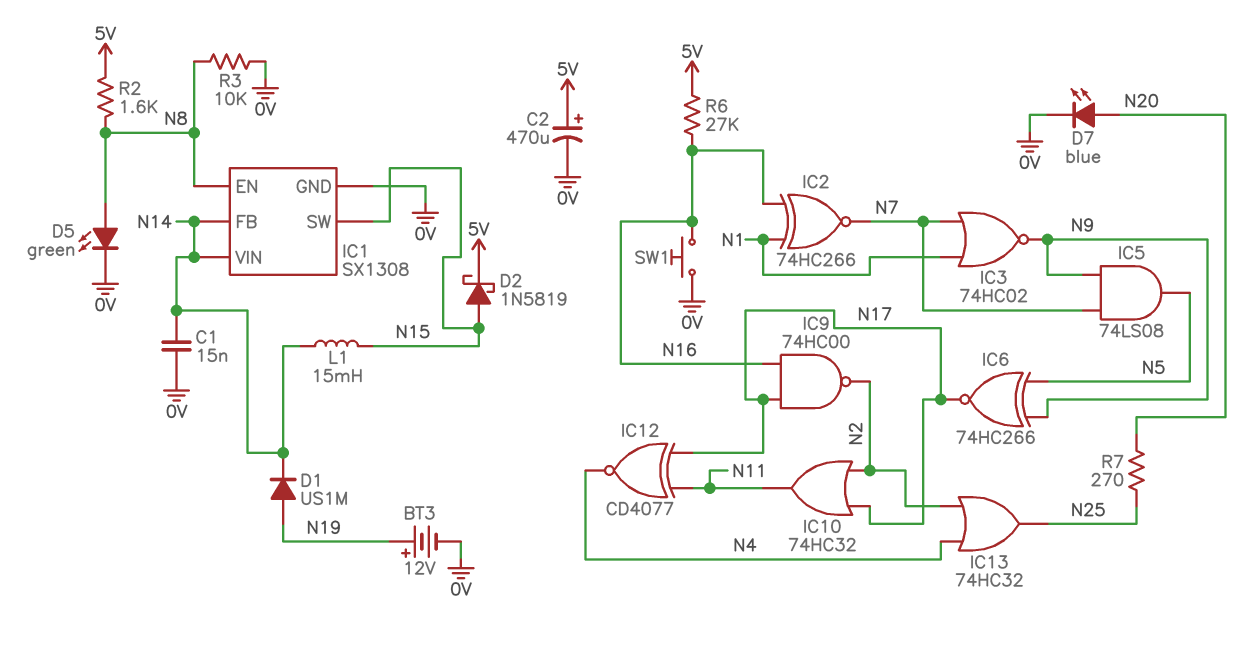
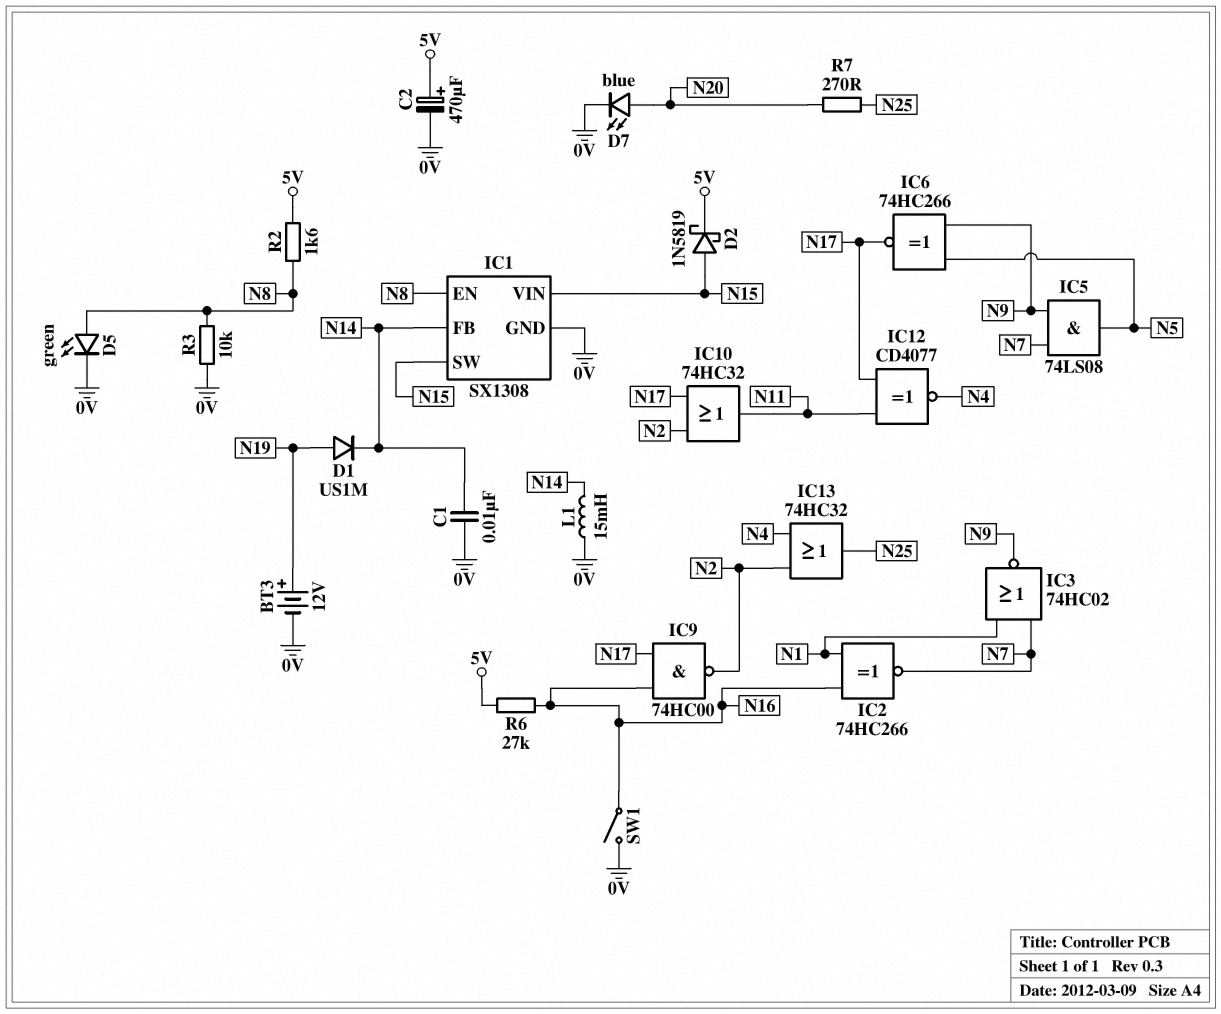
C1: 15nF (0V, N14) -> 10nF (0V, N14)
IC1 pin VIN: N14 -> N15
L1: 15mH (N14, N15) -> 15mH (0V, N14)
SW1: button (0V, N16) -> switch (0V, N16)

